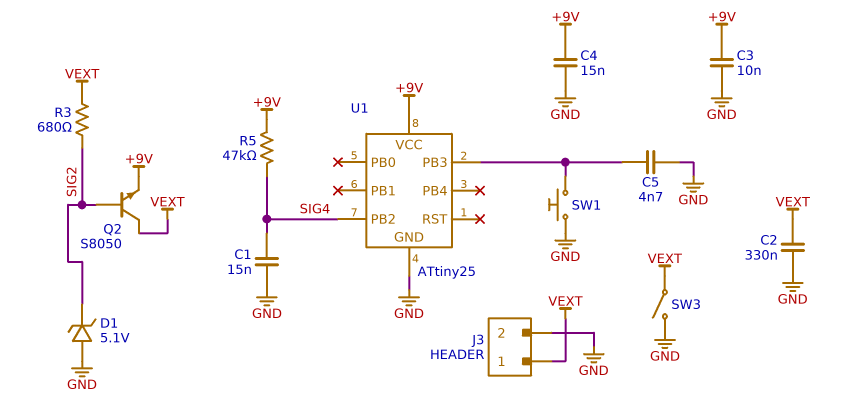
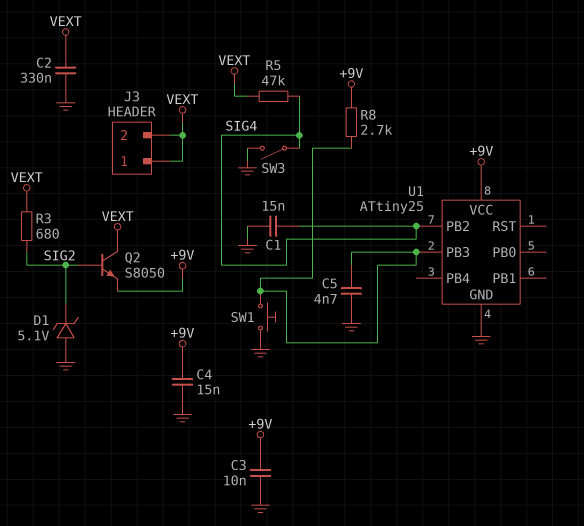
J3 pin 2: GND -> VEXT
R5: 47k (+9V, SIG4) -> 47k (SIG4, VEXT)
R8: none -> 2.7k (+9V, U1/PB3)
SW3: switch (GND, VEXT) -> switch (GND, SIG4)

